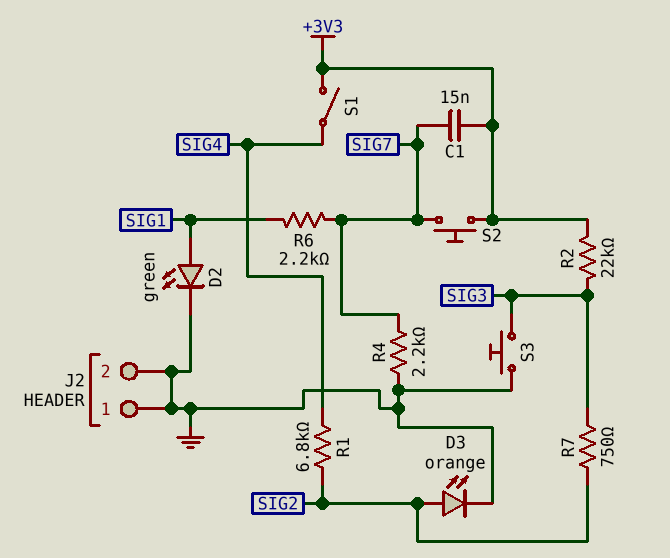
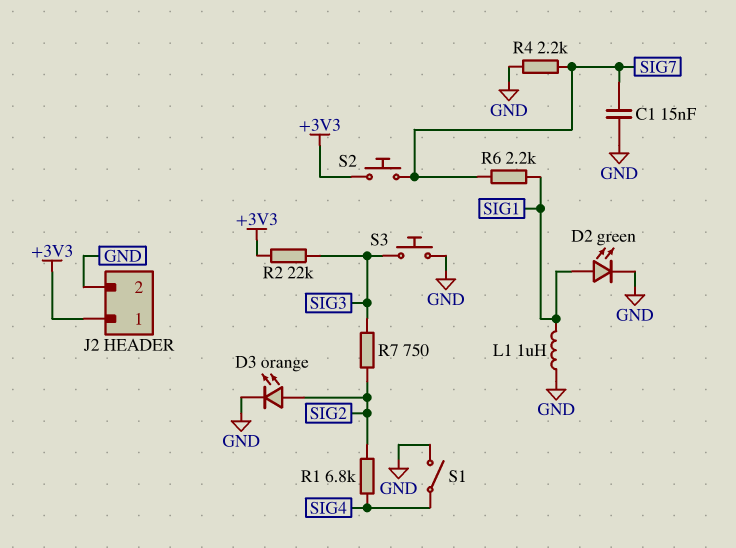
C1: 15nF (+3V3, SIG7) -> 15nF (GND, SIG7)
J2 pin 1: GND -> +3V3
L1: none -> 1uH (GND, SIG1)
S1: switch (+3V3, SIG4) -> switch (GND, SIG4)

